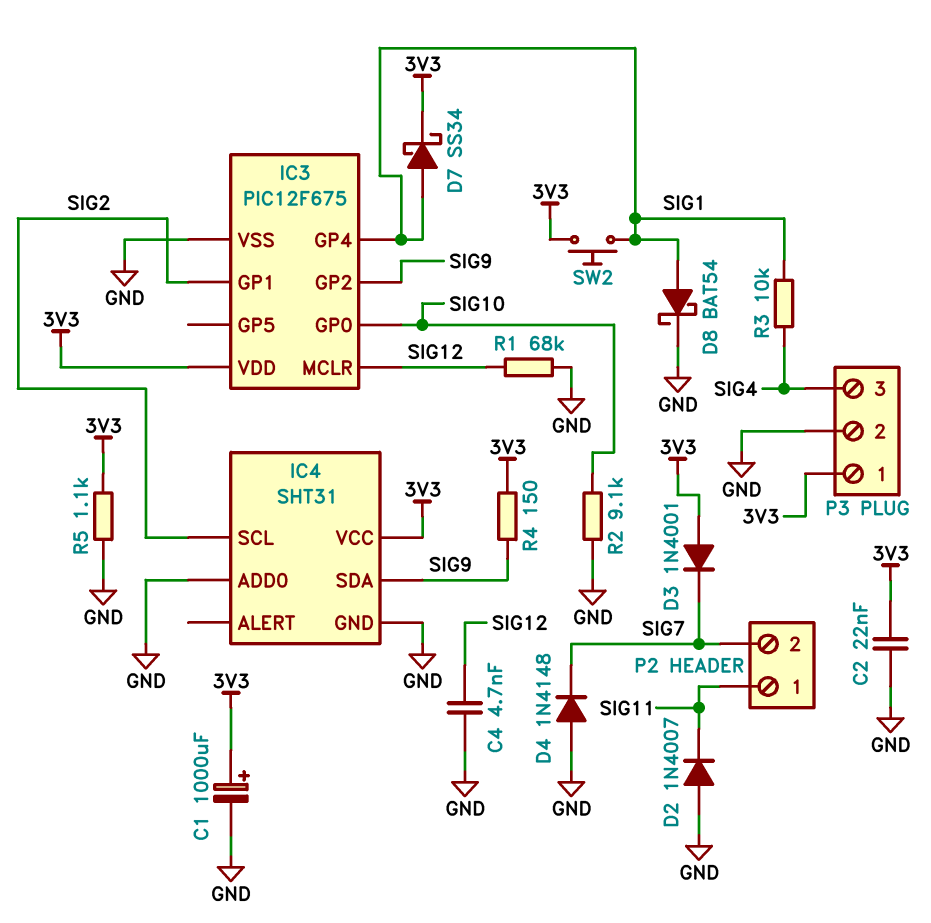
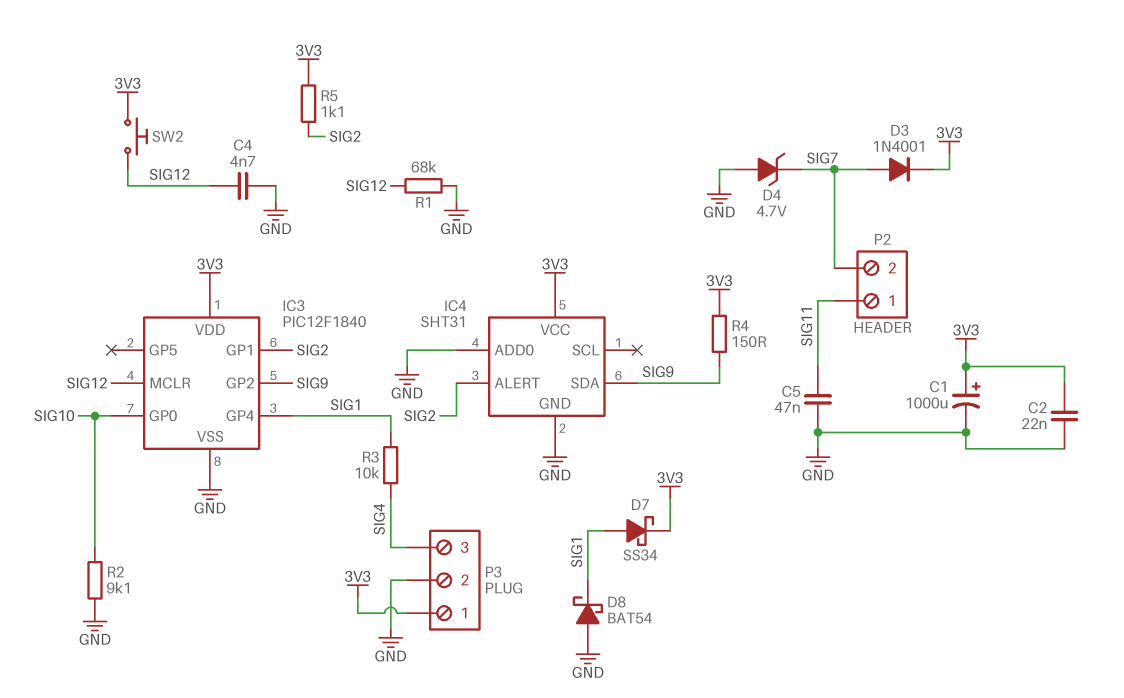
C5: none -> 47nF (GND, SIG11)
D2: diode 1N4007 (A GND, K SIG11) -> none
D3: diode 1N4001 (A 3V3, K SIG7) -> diode 1N4001 (A SIG7, K 3V3)
D4: diode 1N4148 (A GND, K SIG7) -> zener 4.7V (A GND, K SIG7)
D8: schottky BAT54 (A SIG1, K GND) -> schottky BAT54 (A GND, K SIG1)
IC3: PIC12F675 -> PIC12F1840
IC4 pin ALERT: none -> SIG2
IC4 pin SCL: SIG2 -> none
R5: 1.1k (3V3, GND) -> 1.1k (3V3, SIG2)
SW2: button (3V3, SIG1) -> button (3V3, SIG12)

